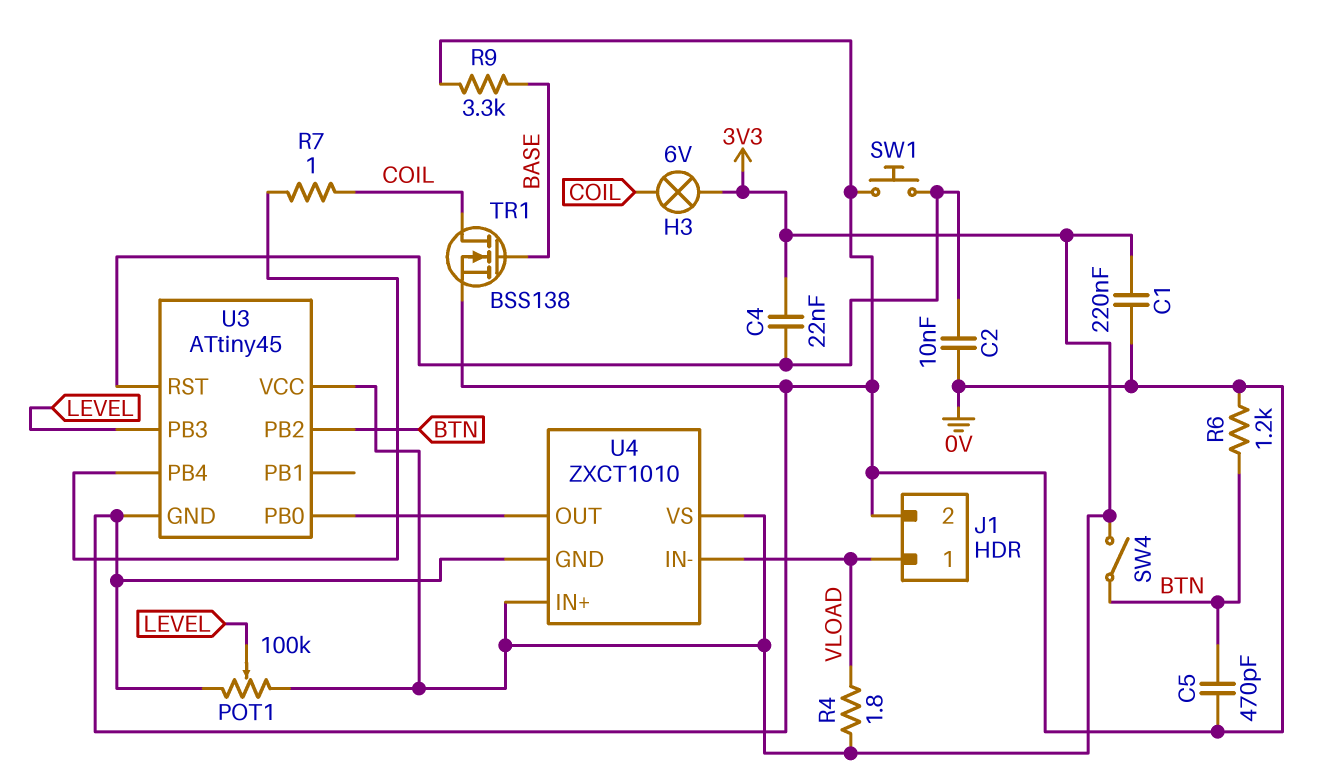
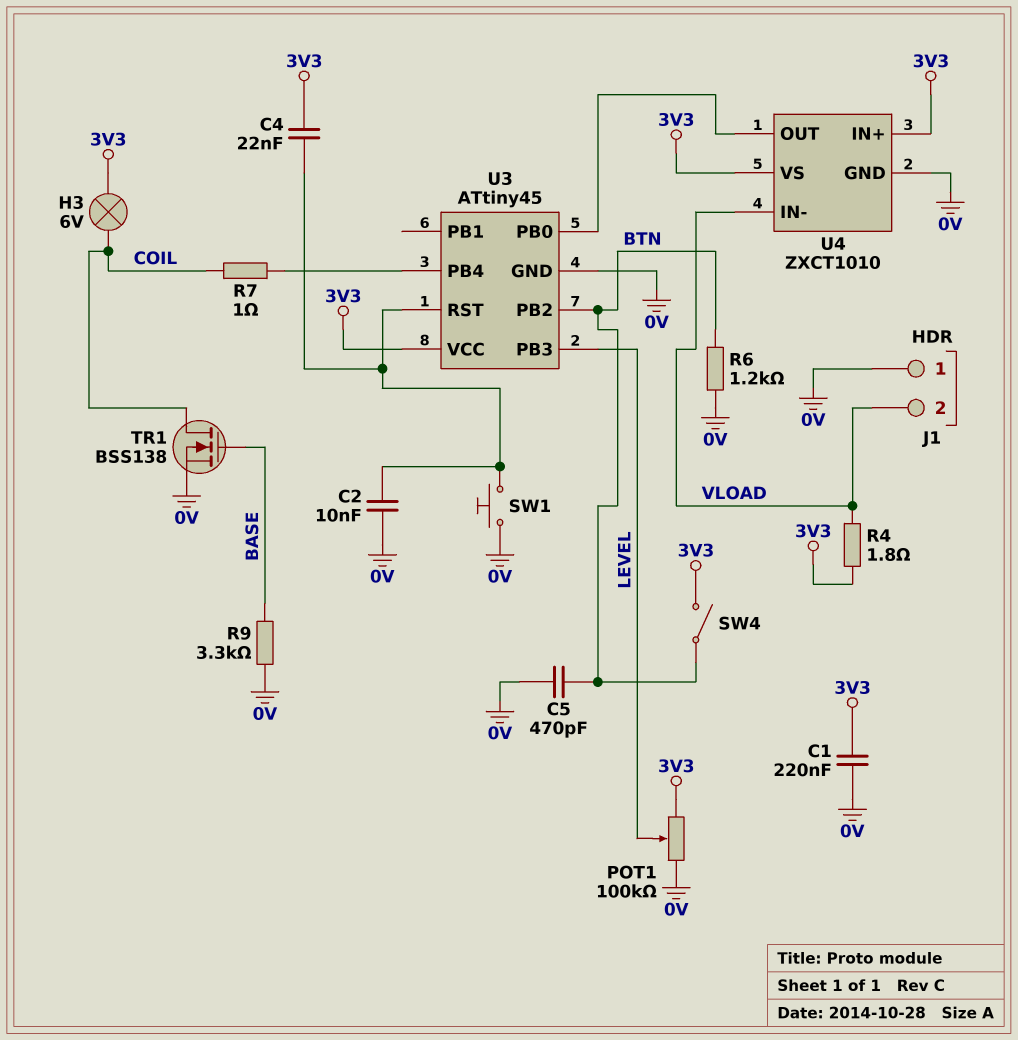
J1 pin 1: VLOAD -> 0V
J1 pin 2: 0V -> VLOAD

